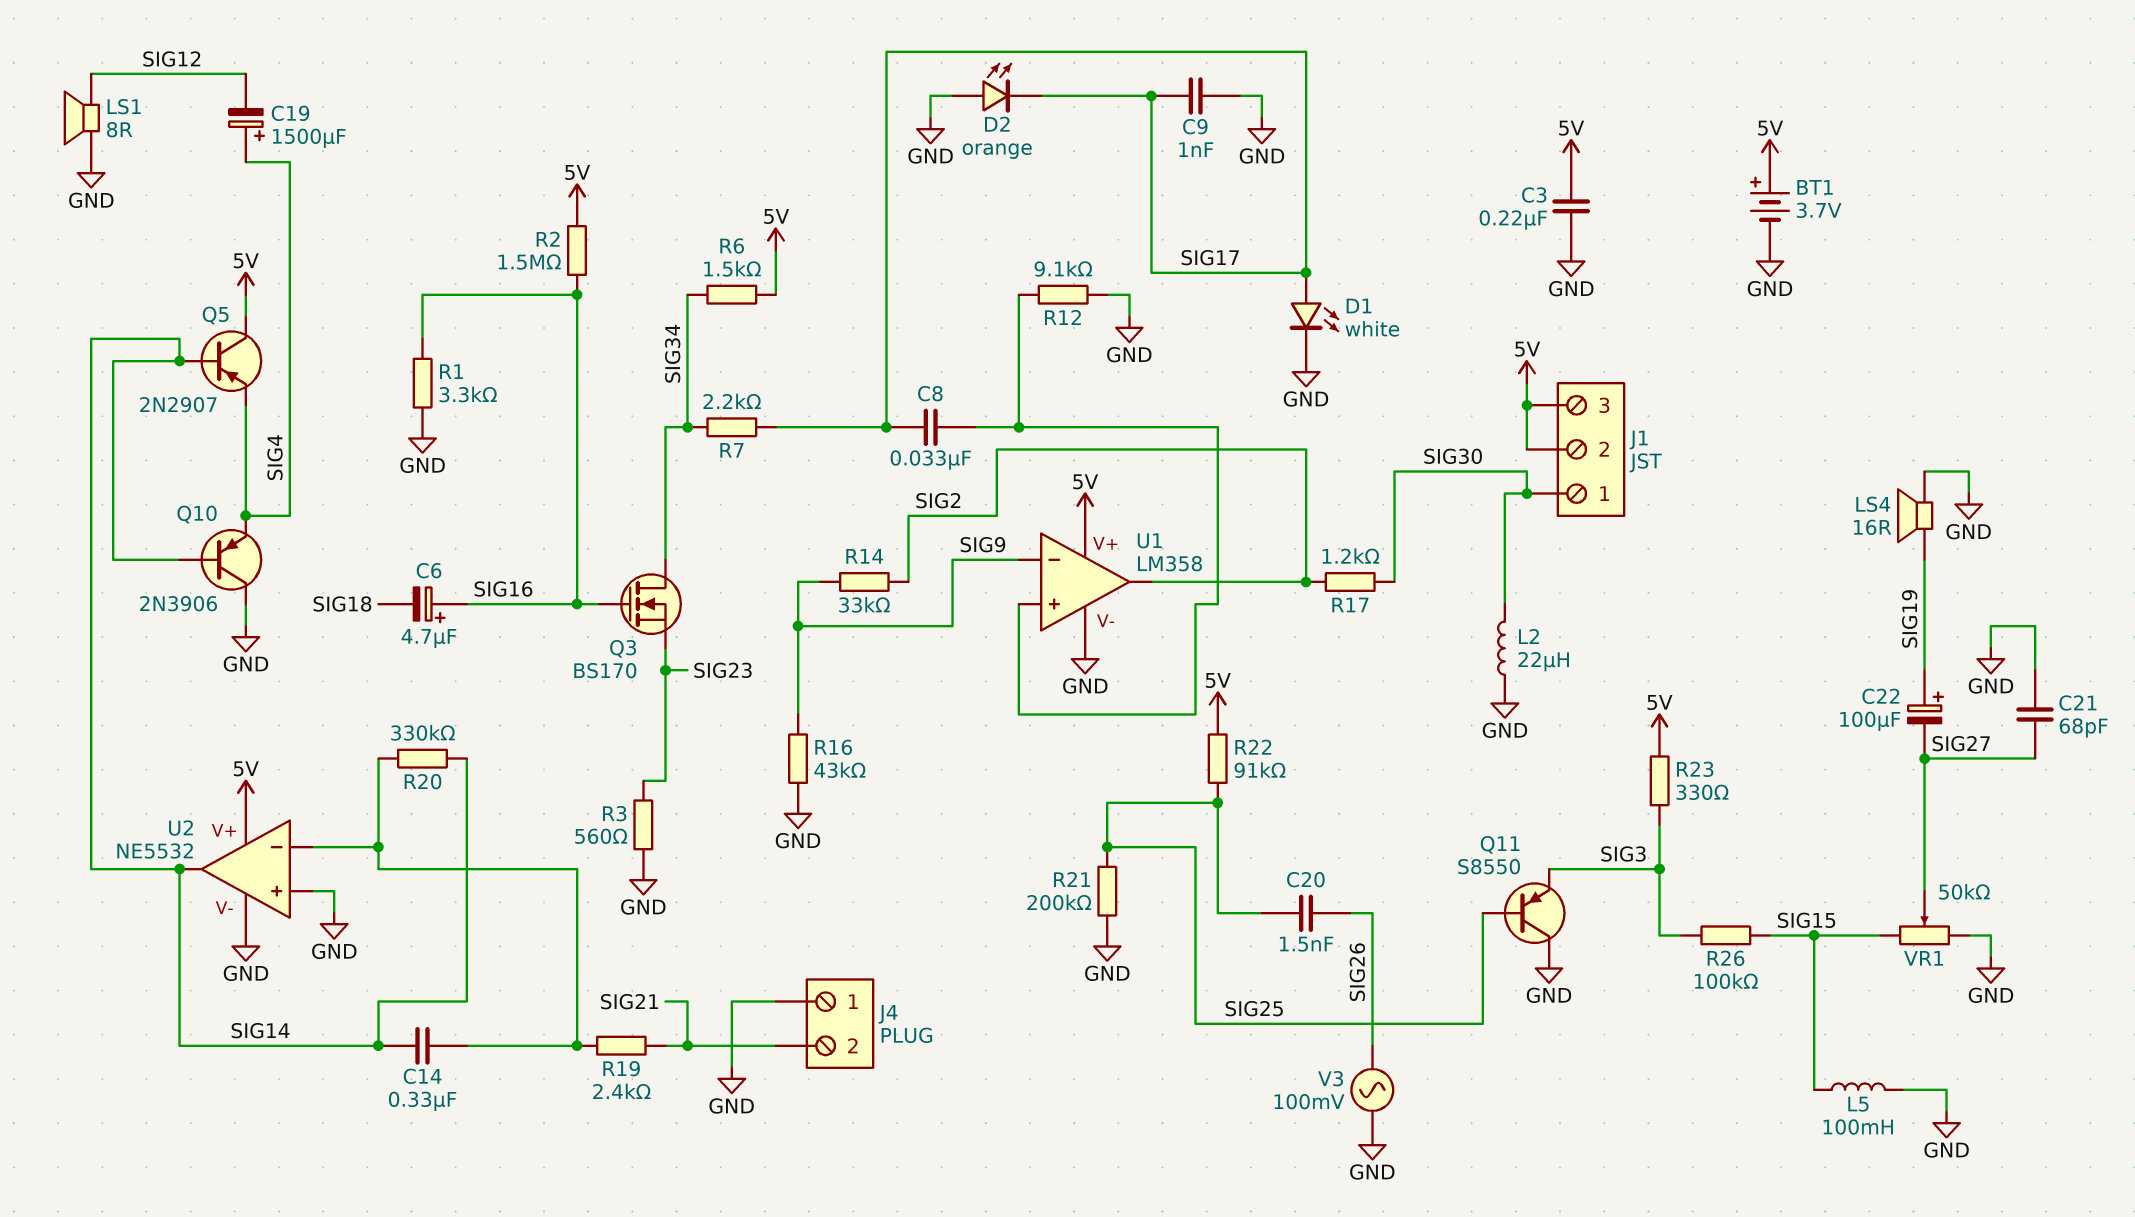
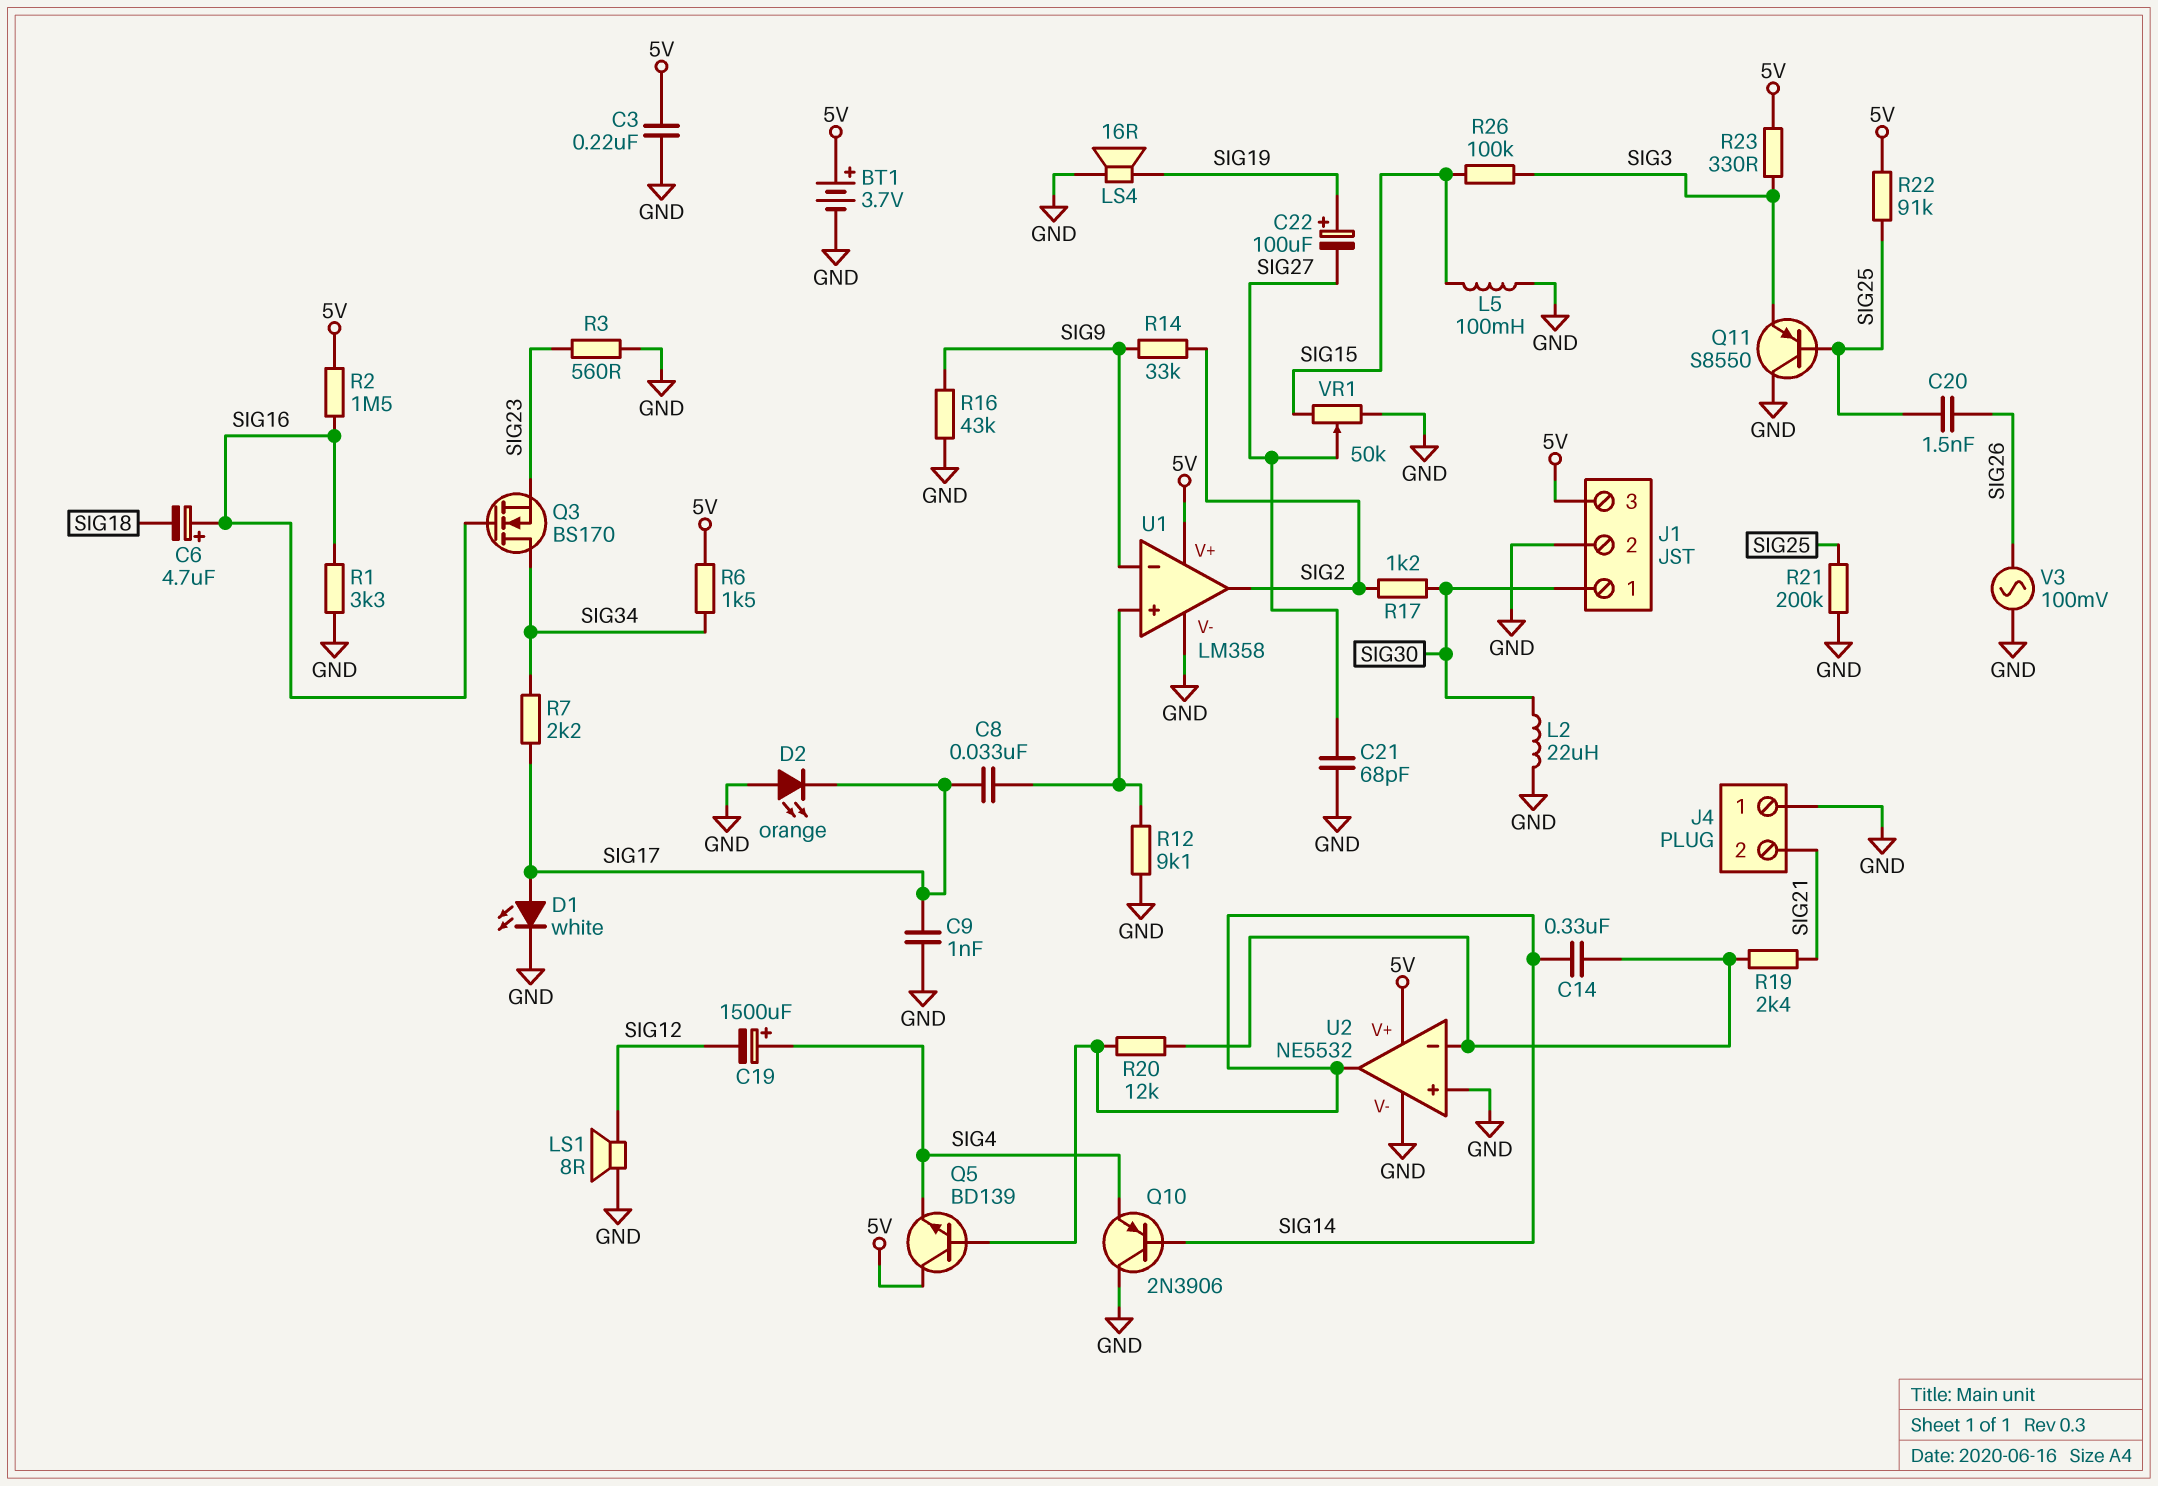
J1 pin 2: 5V -> GND
Q5: PNP 2N2907 (B SIG14, C 5V, E SIG4) -> NPN BD139 (B SIG14, C 5V, E SIG4)
R20: 330k (SIG14, U2/in-) -> 12k (SIG14, U2/in-)

